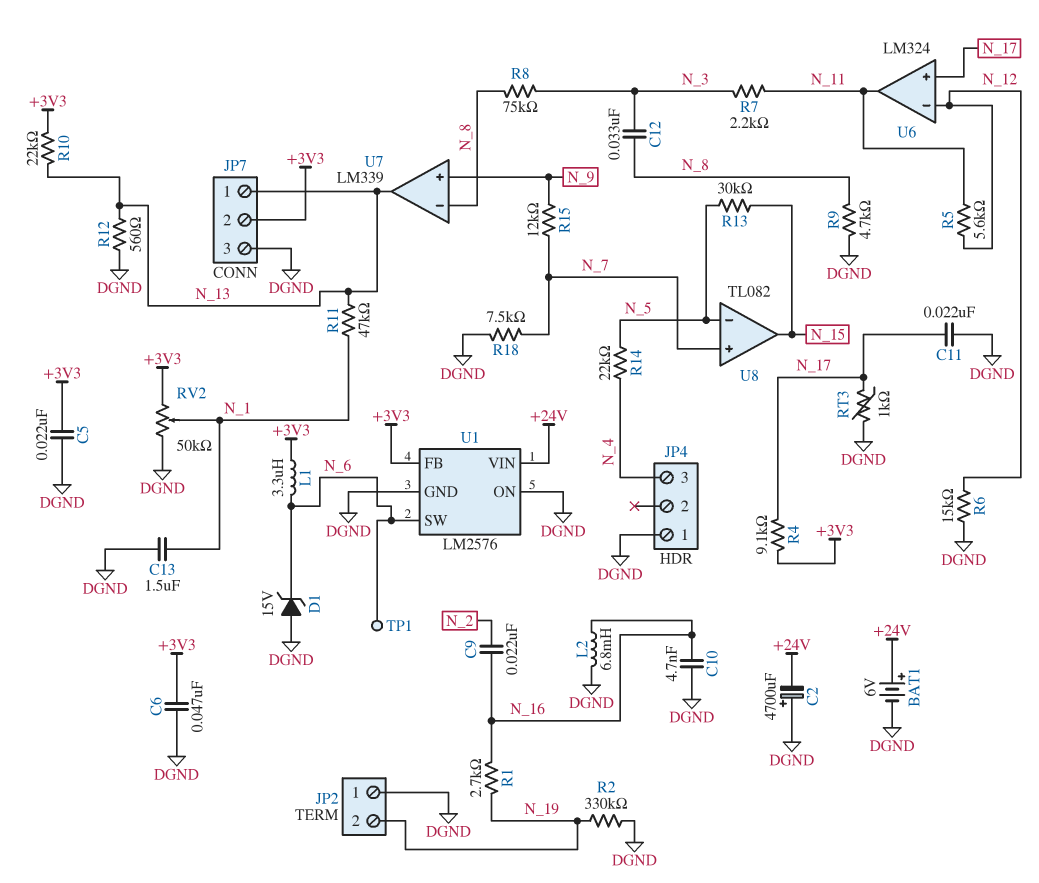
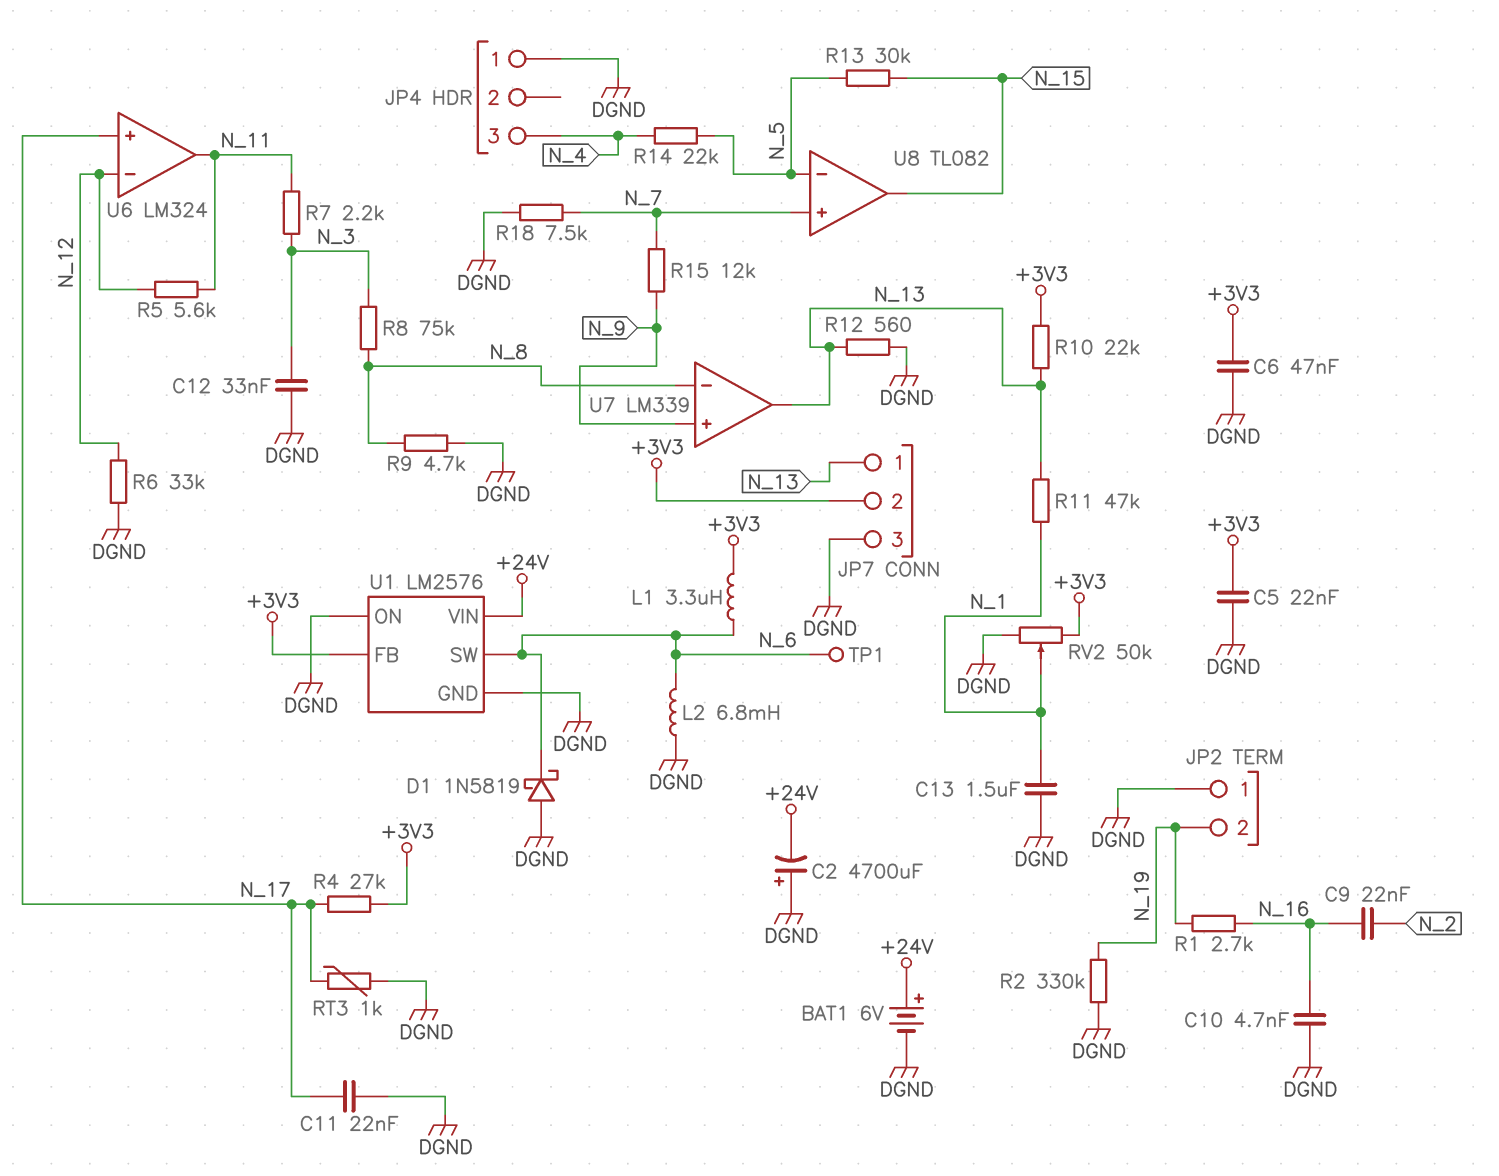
C12: 33nF (N_3, N_8) -> 33nF (DGND, N_3)
D1: zener 15V (A DGND, K N_6) -> schottky 1N5819 (A DGND, K N_6)
L2: 6.8mH (DGND, N_16) -> 6.8mH (DGND, N_6)
R4: 9.1k (+3V3, N_17) -> 27k (+3V3, N_17)
R6: 15k (DGND, N_12) -> 33k (DGND, N_12)

